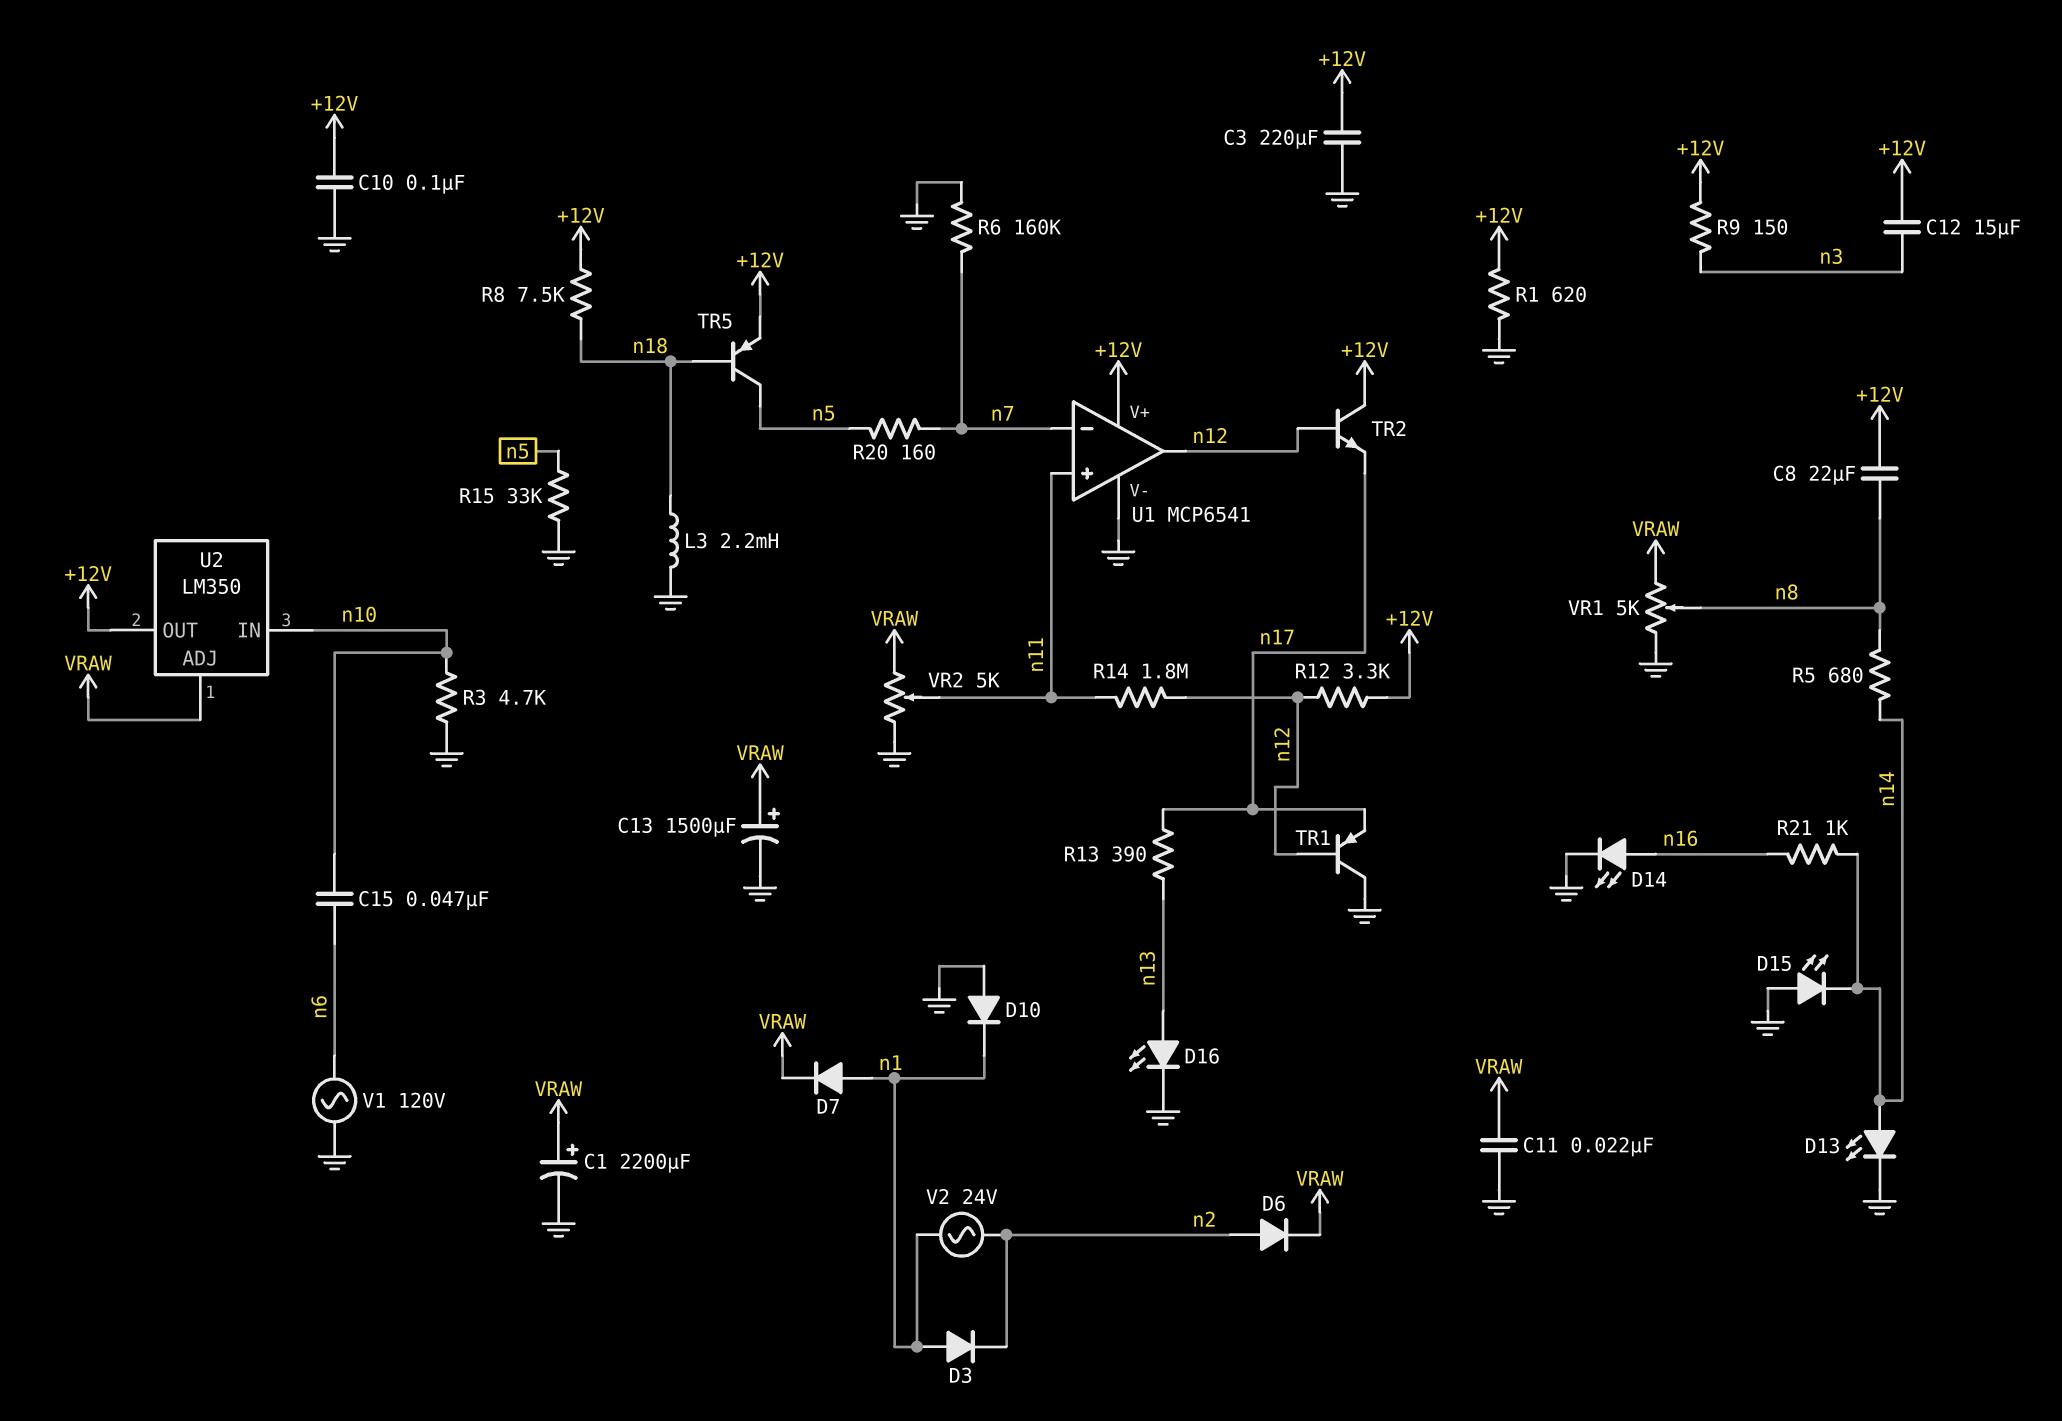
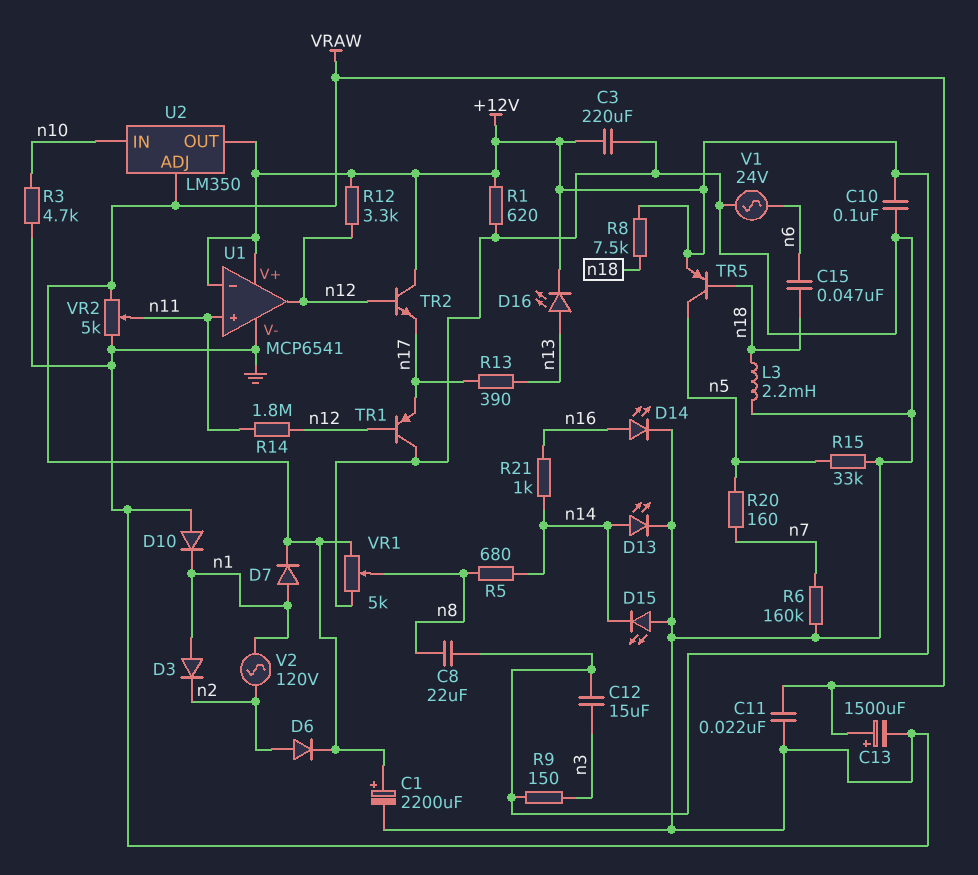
C15: 47nF (n6, n10) -> 47nF (n6, n18)
D16: LED (A n13, K GND) -> LED (A n13, K +12V)
U1 pin in-: n7 -> +12V
V1: AC 120V (GND, n6) -> AC 24V (GND, n6)
V2: AC 24V (n1, n2) -> AC 120V (n1, n2)

